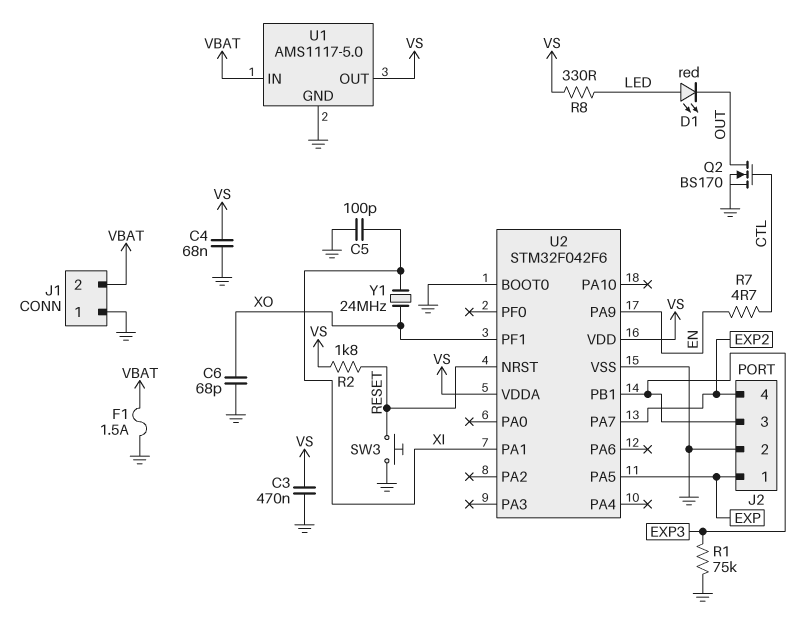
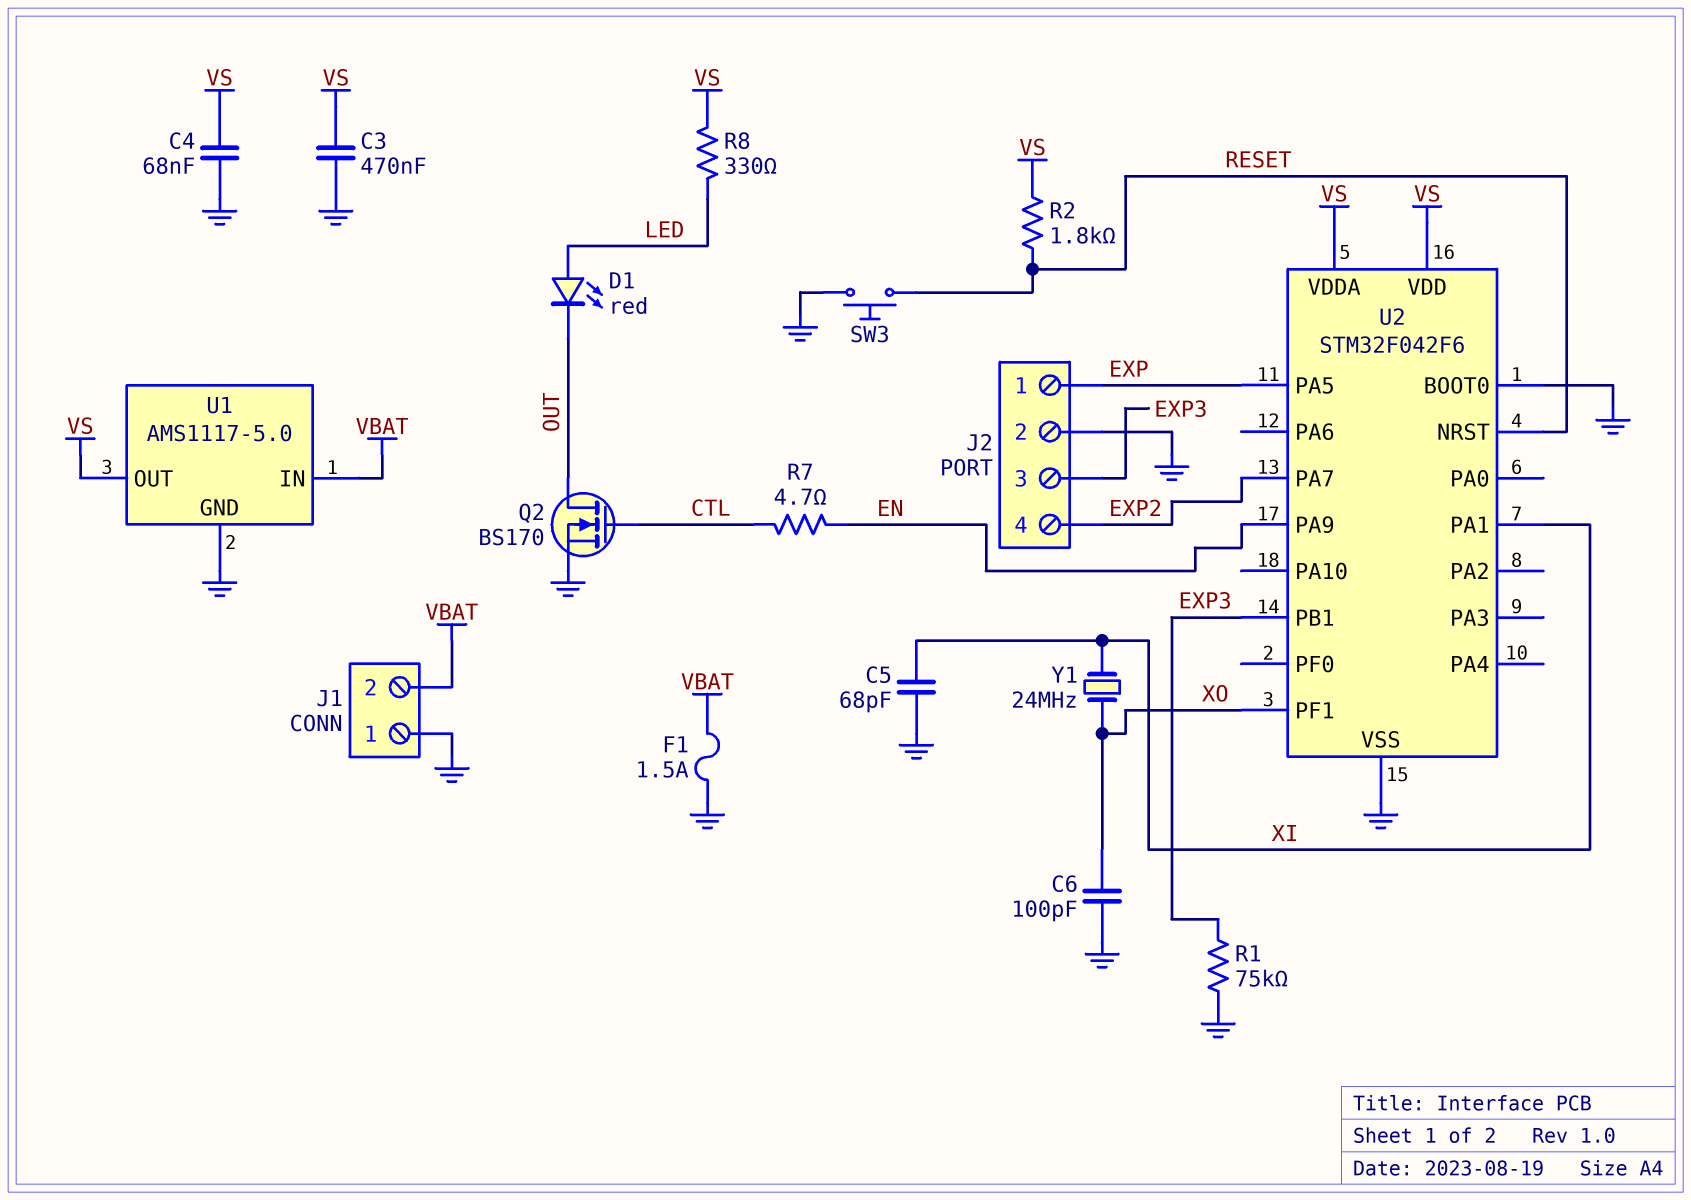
C5: 100pF (GND, XI) -> 68pF (GND, XI)
C6: 68pF (GND, XO) -> 100pF (GND, XO)

